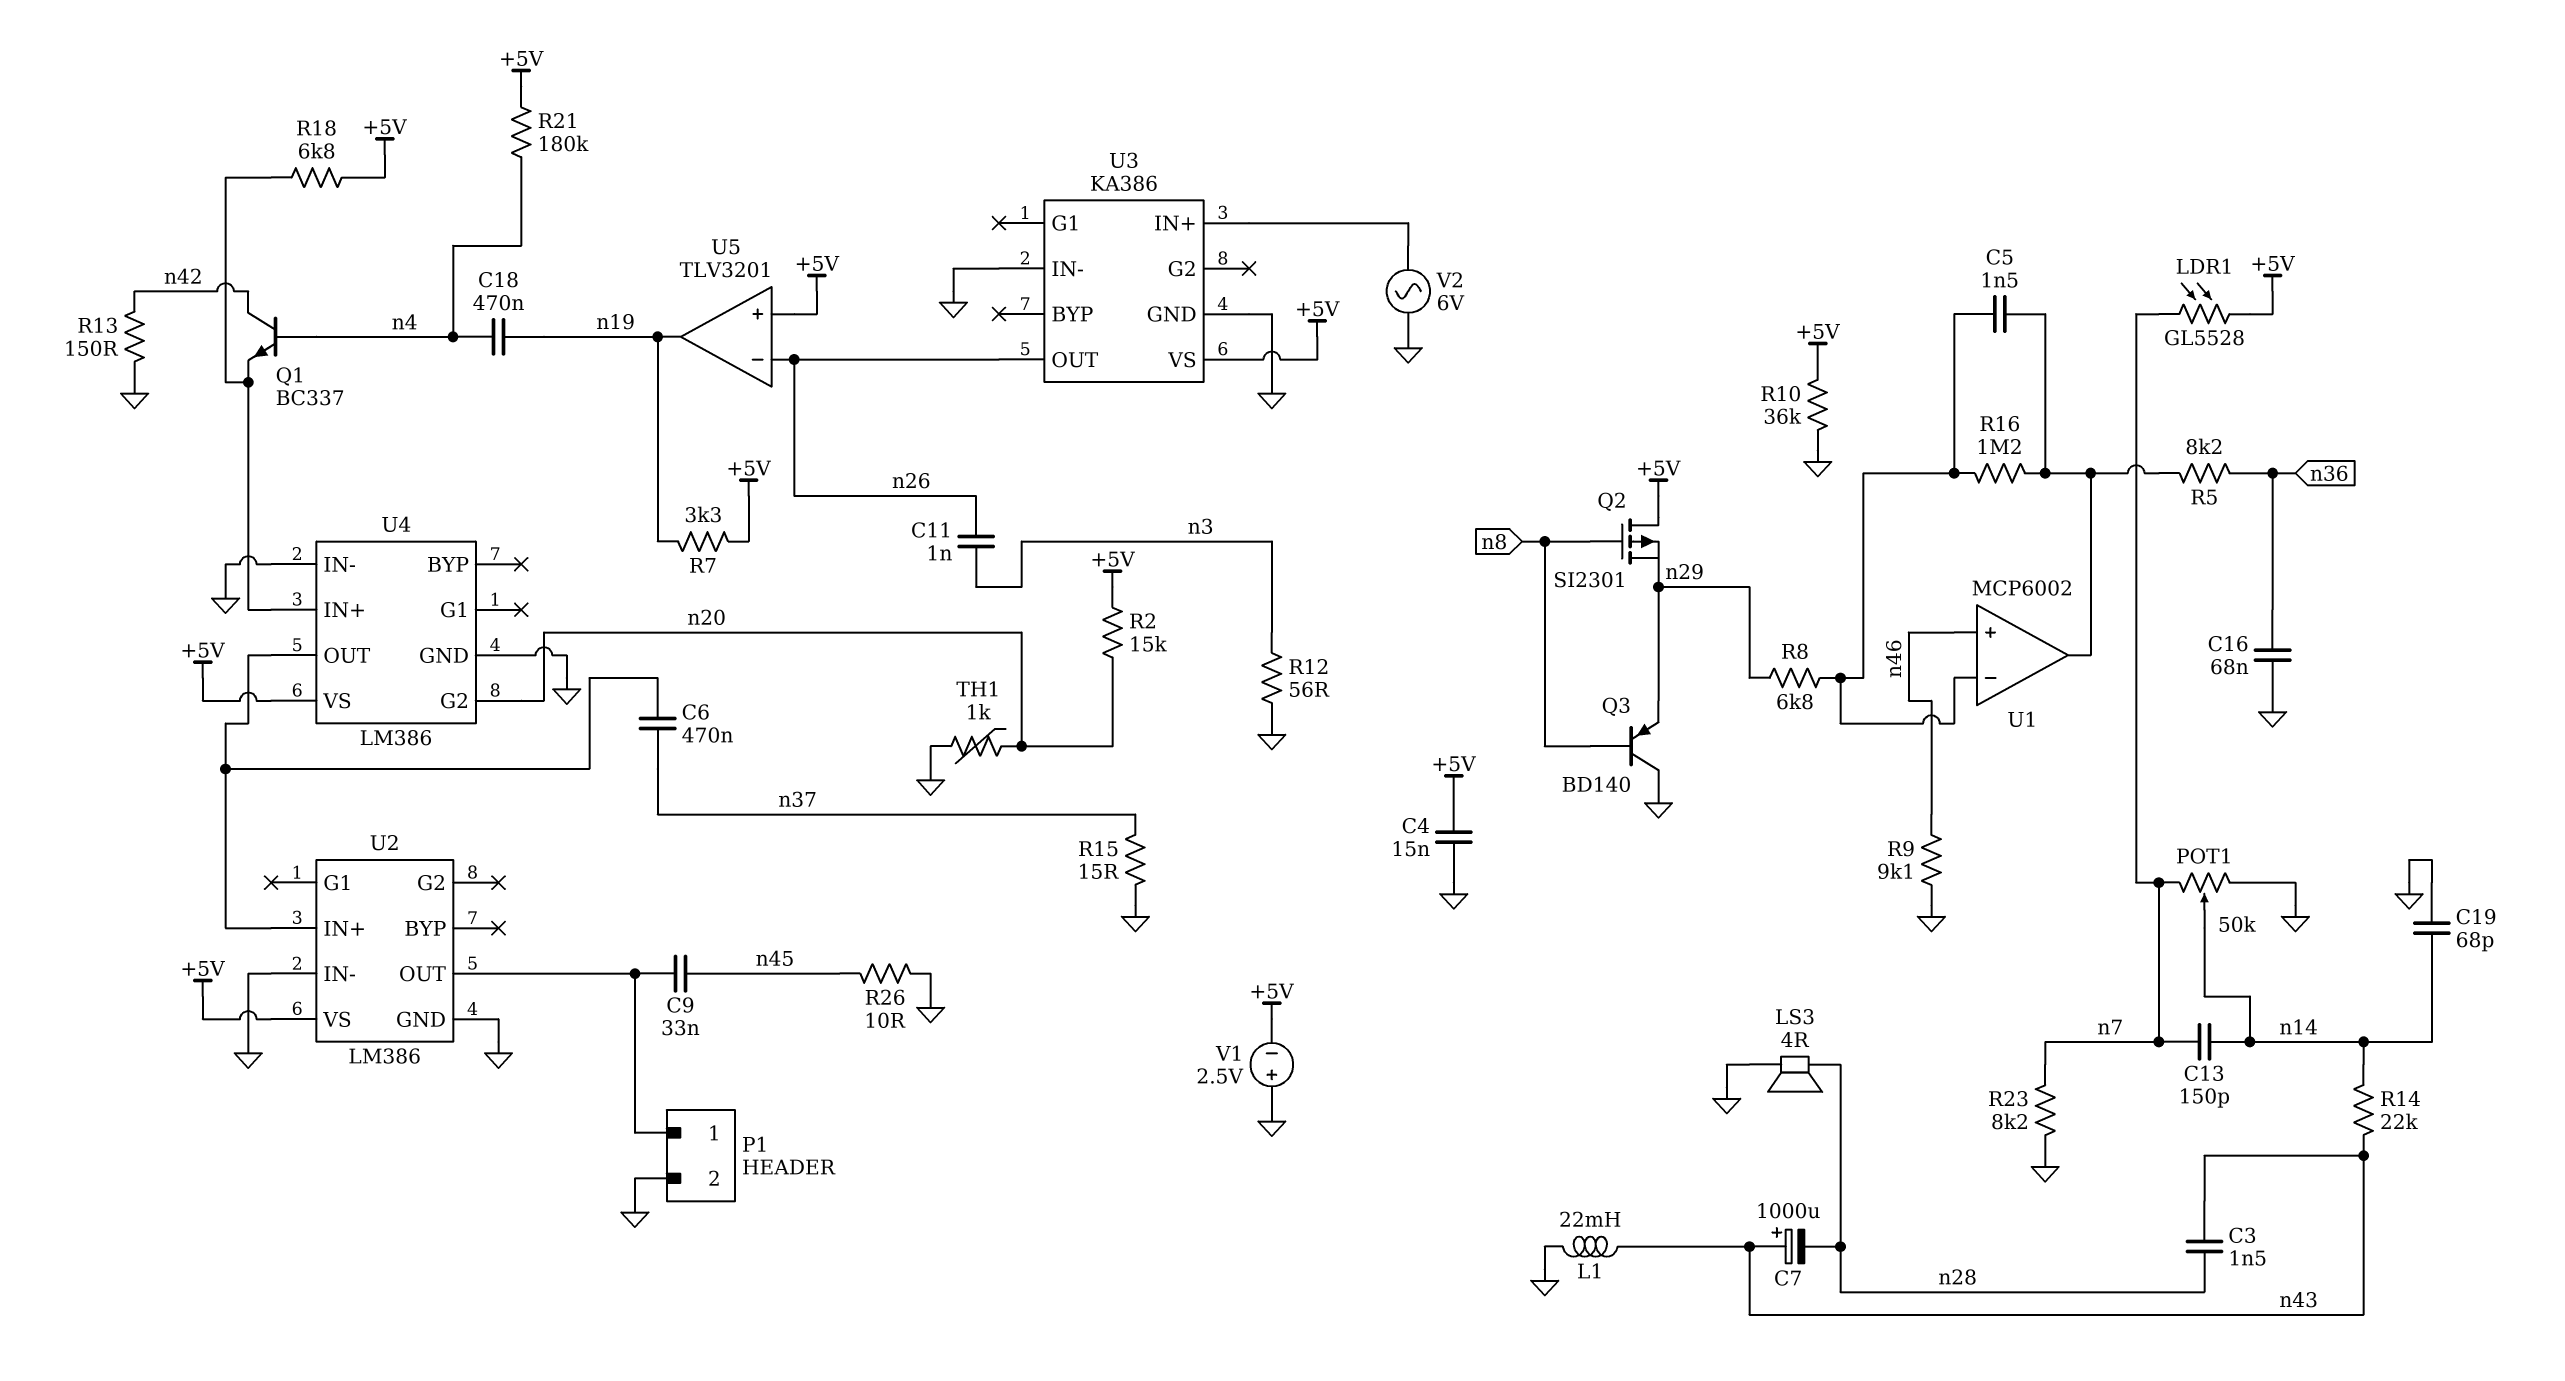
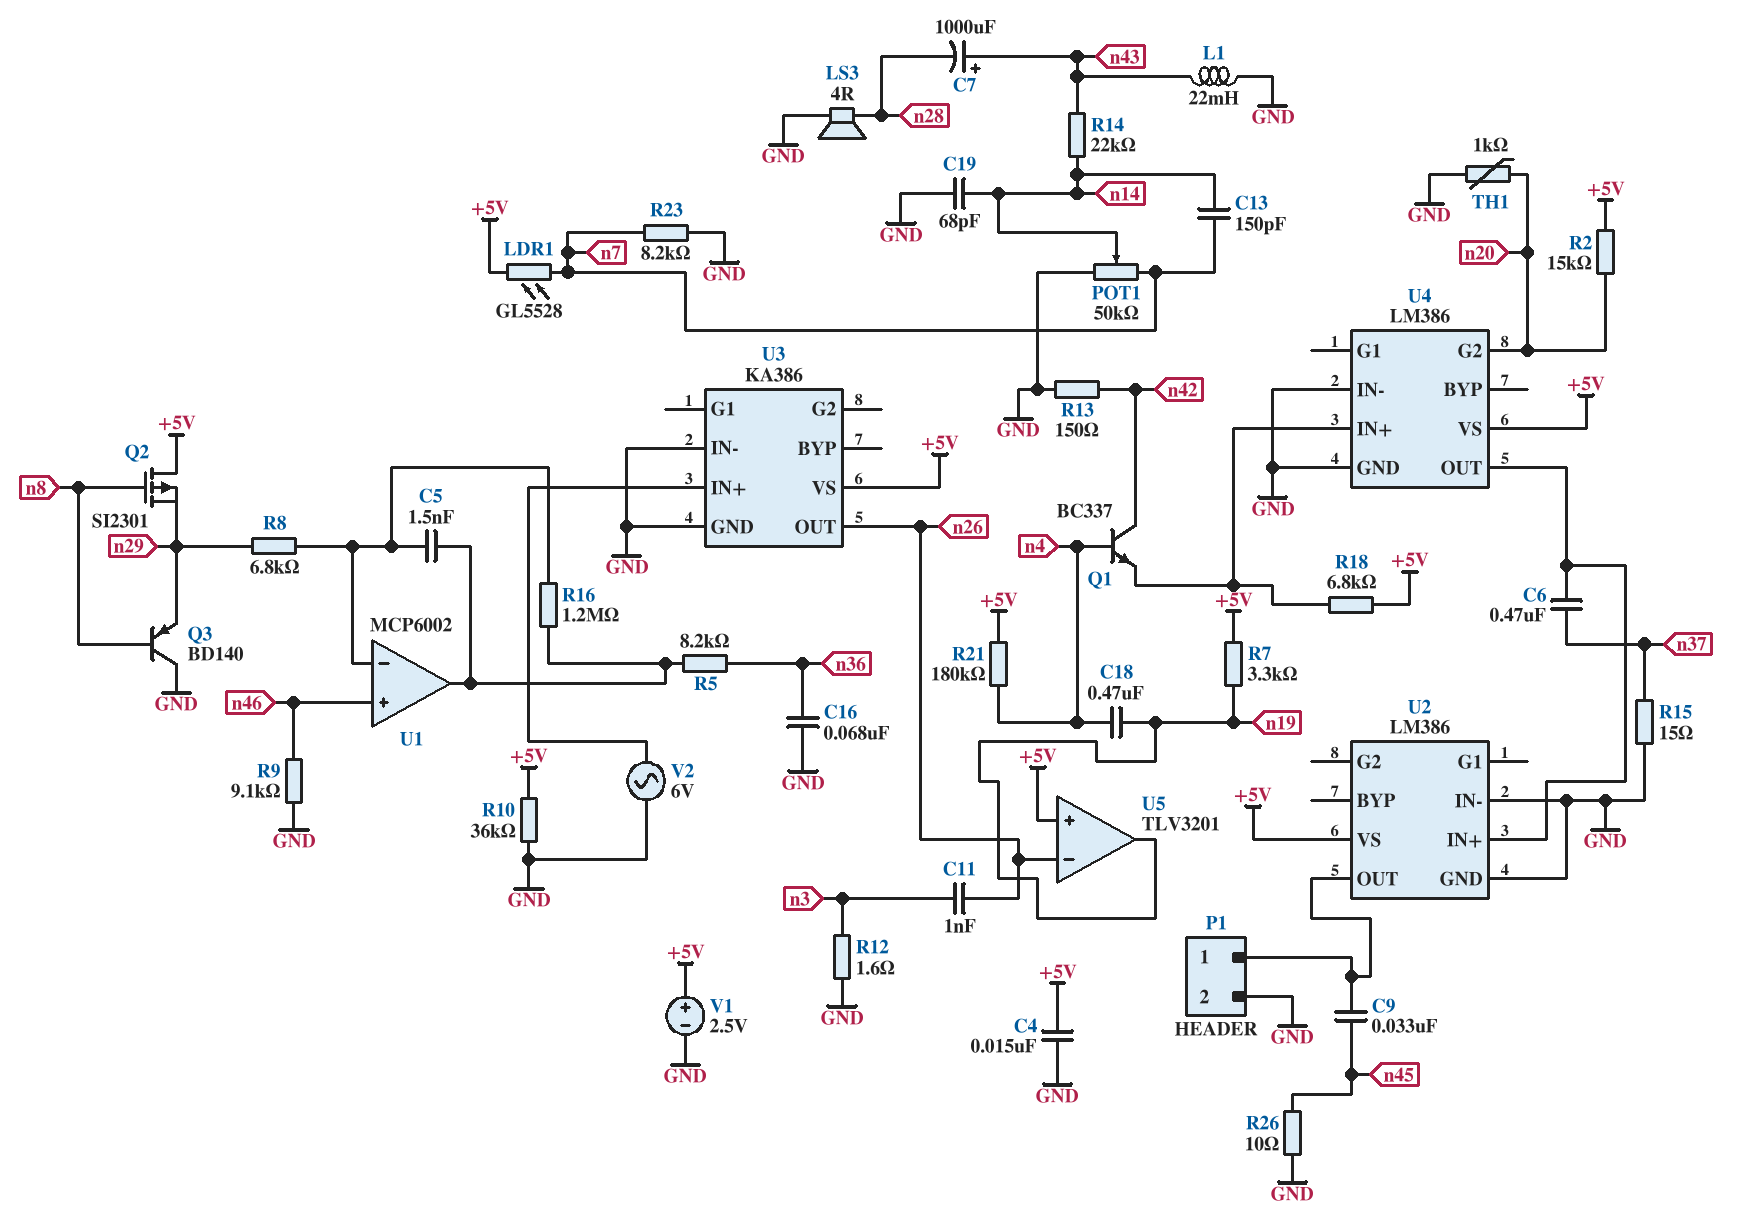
C3: 1.5nF (n28, n43) -> none
R12: 56 (GND, n3) -> 1.6 (GND, n3)
V1: 2.5V (plus GND, minus +5V) -> 2.5V (plus +5V, minus GND)

